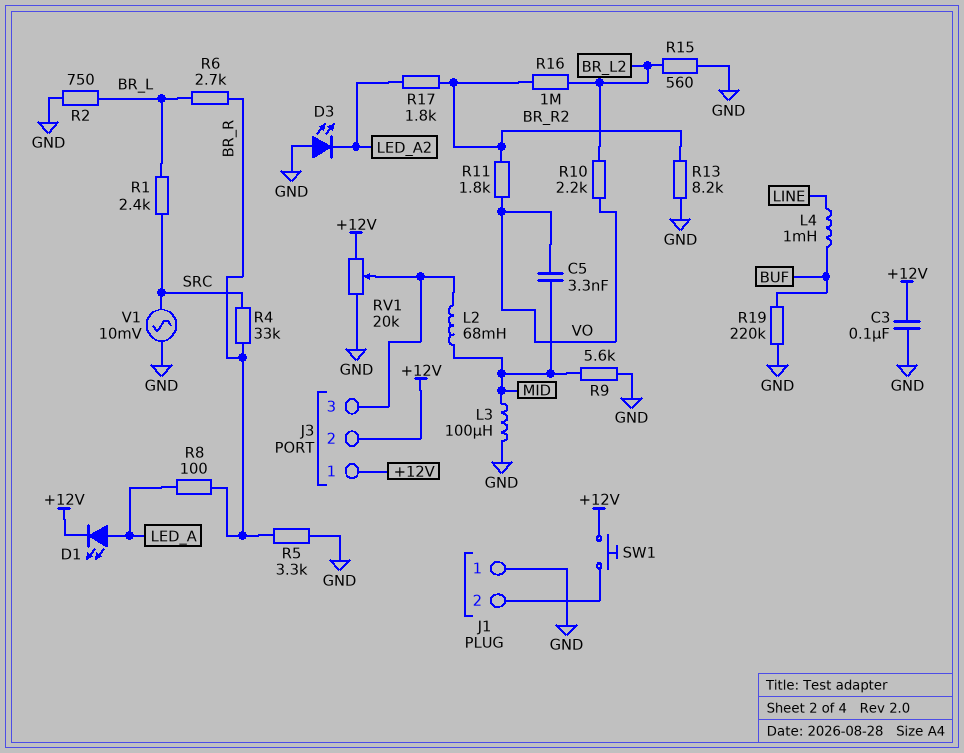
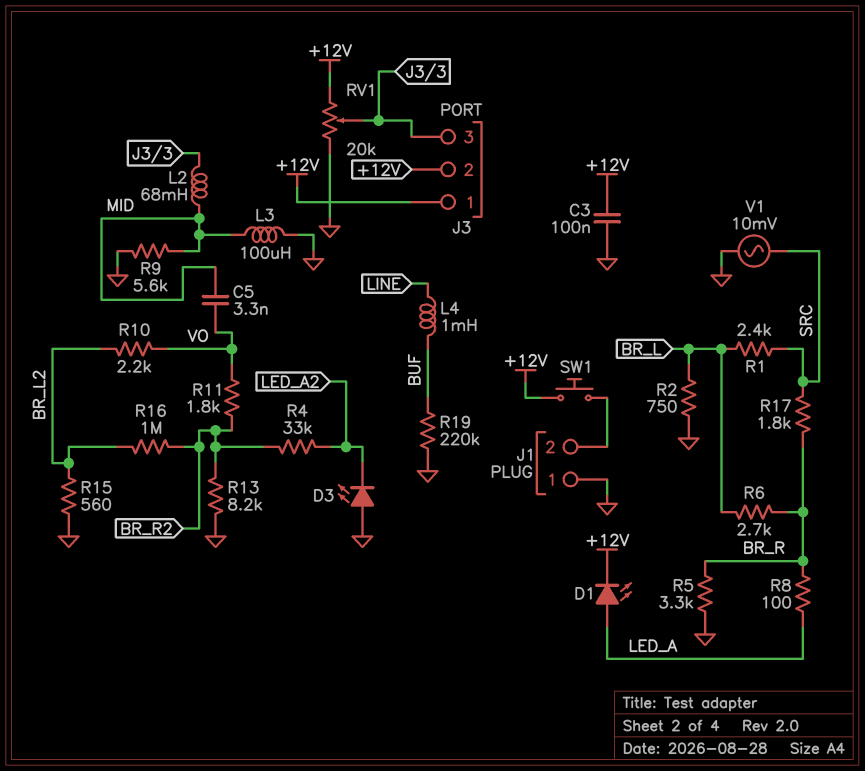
R4: 33k (BR_R, SRC) -> 33k (BR_R2, LED_A2)
R17: 1.8k (BR_R2, LED_A2) -> 1.8k (BR_R, SRC)

